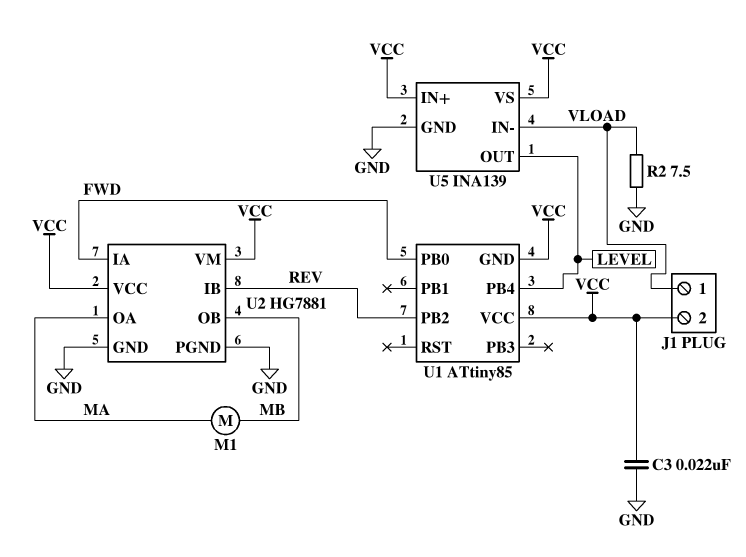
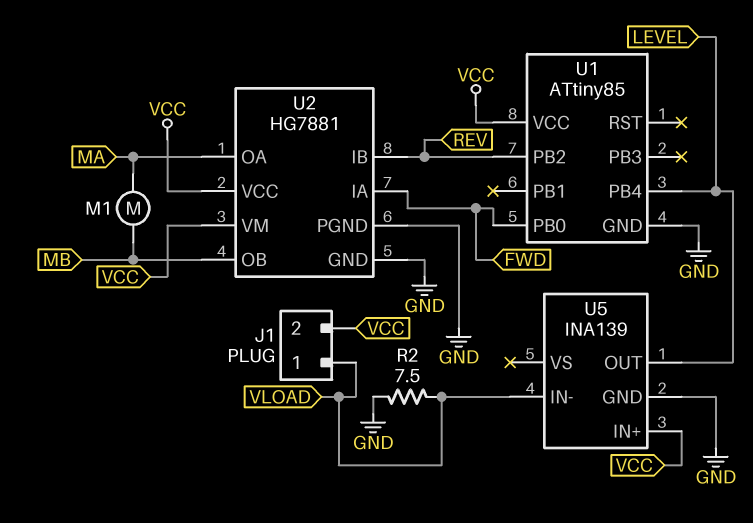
C3: 22nF (GND, VCC) -> none
U1 pin GND: VCC -> GND
U5 pin VS: VCC -> none

